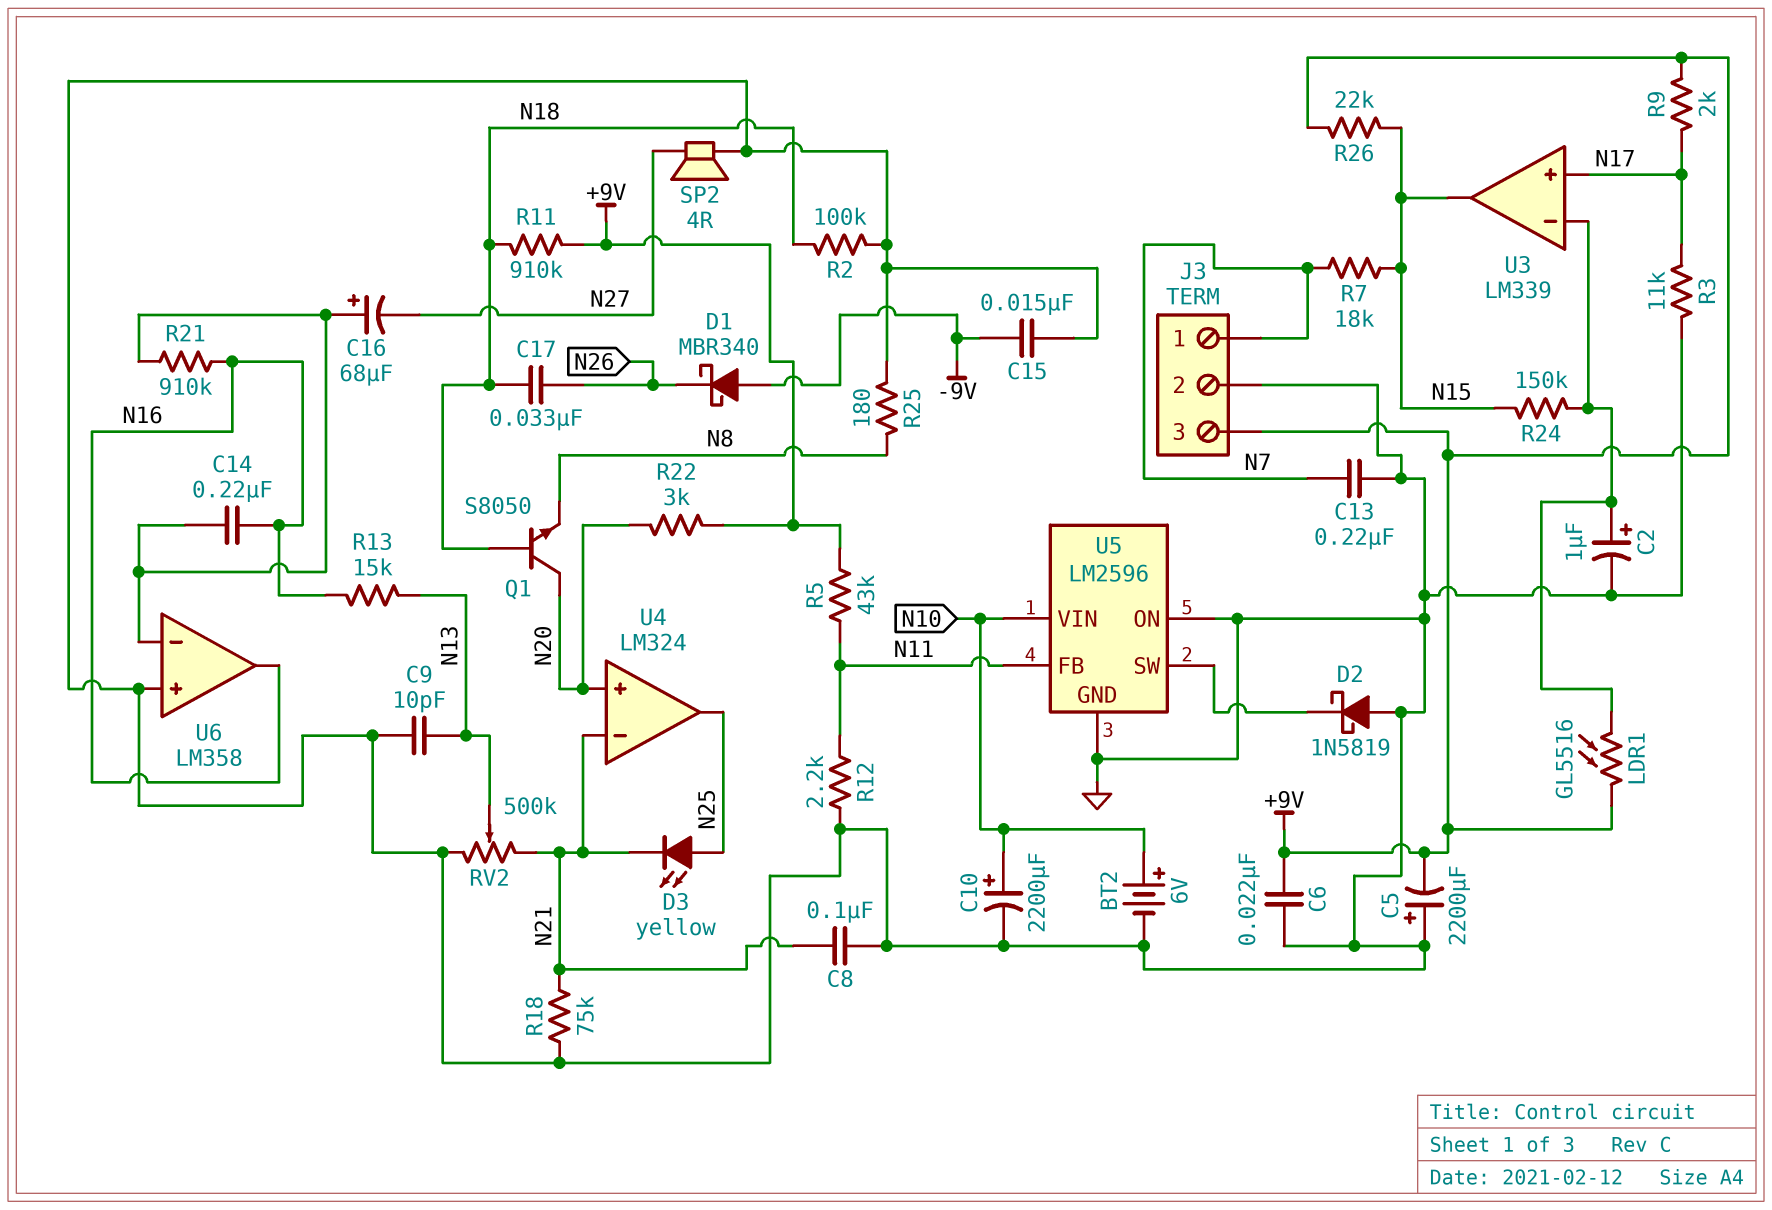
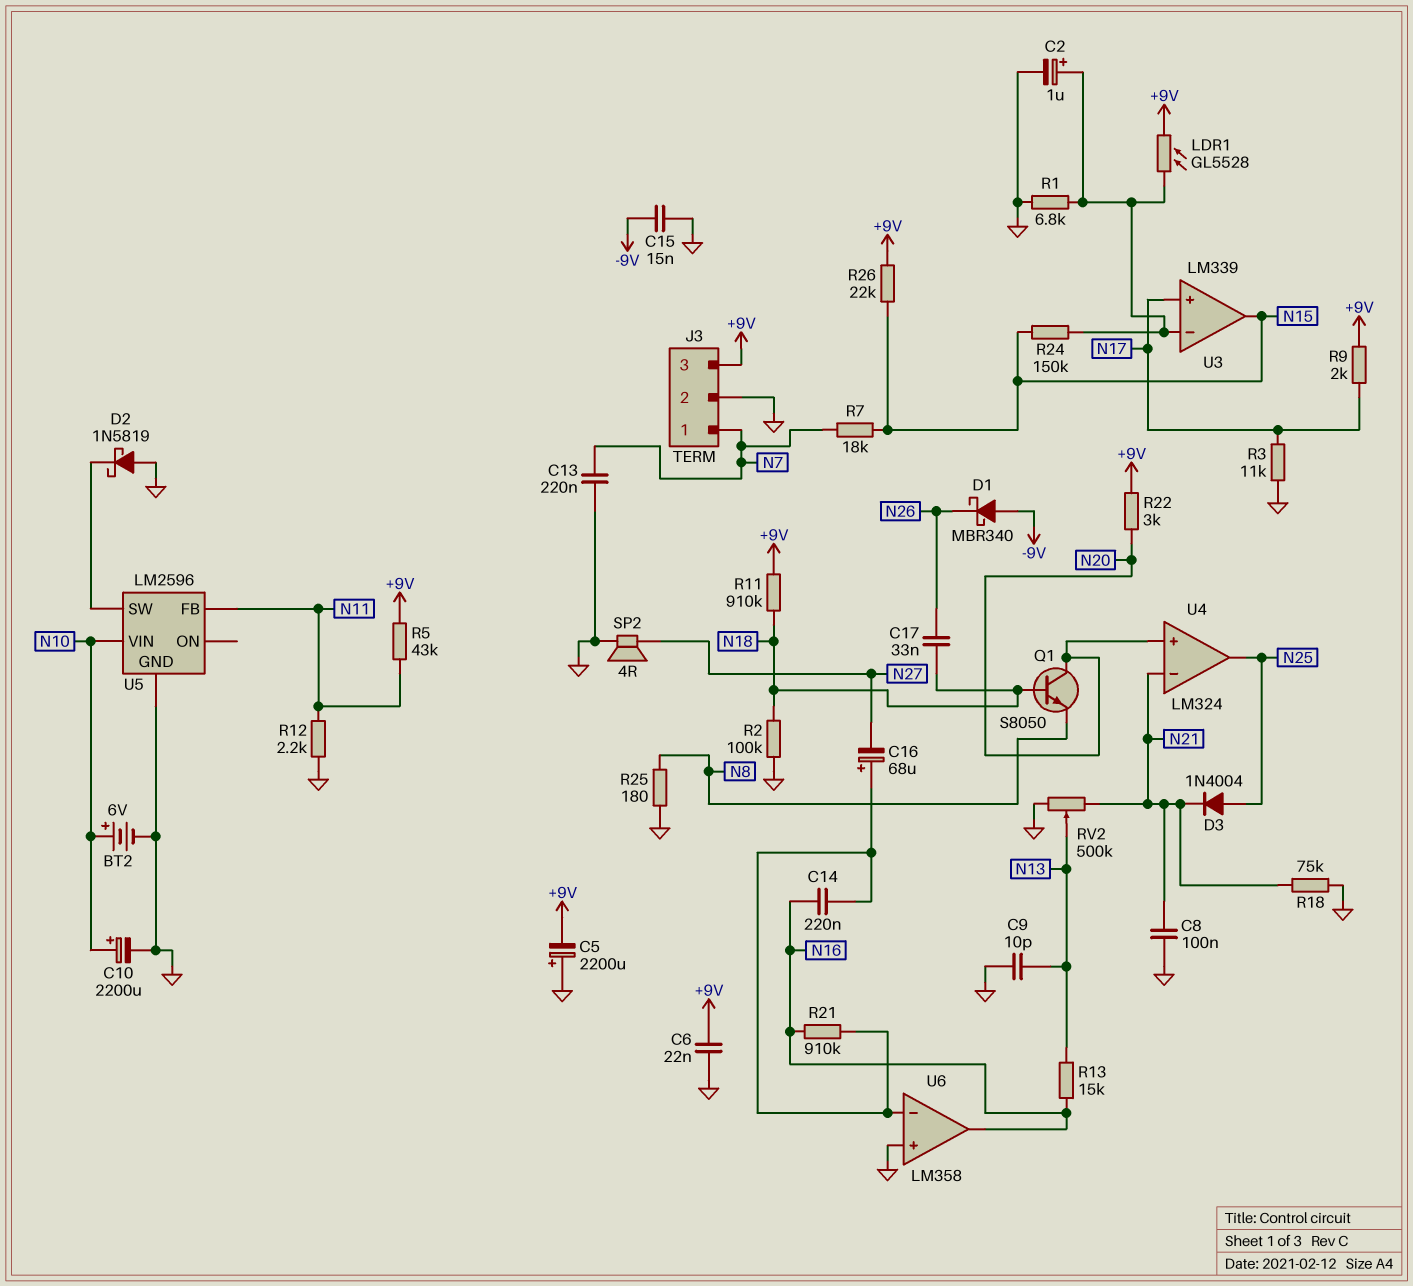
D3: LED yellow (A N25, K N21) -> diode 1N4004 (A N25, K N21)
LDR1: GL5516 (+9V, U3/in-) -> GL5528 (+9V, U3/in-)
R1: none -> 6.8k (GND, U3/in-)
U5 pin ON: GND -> none

